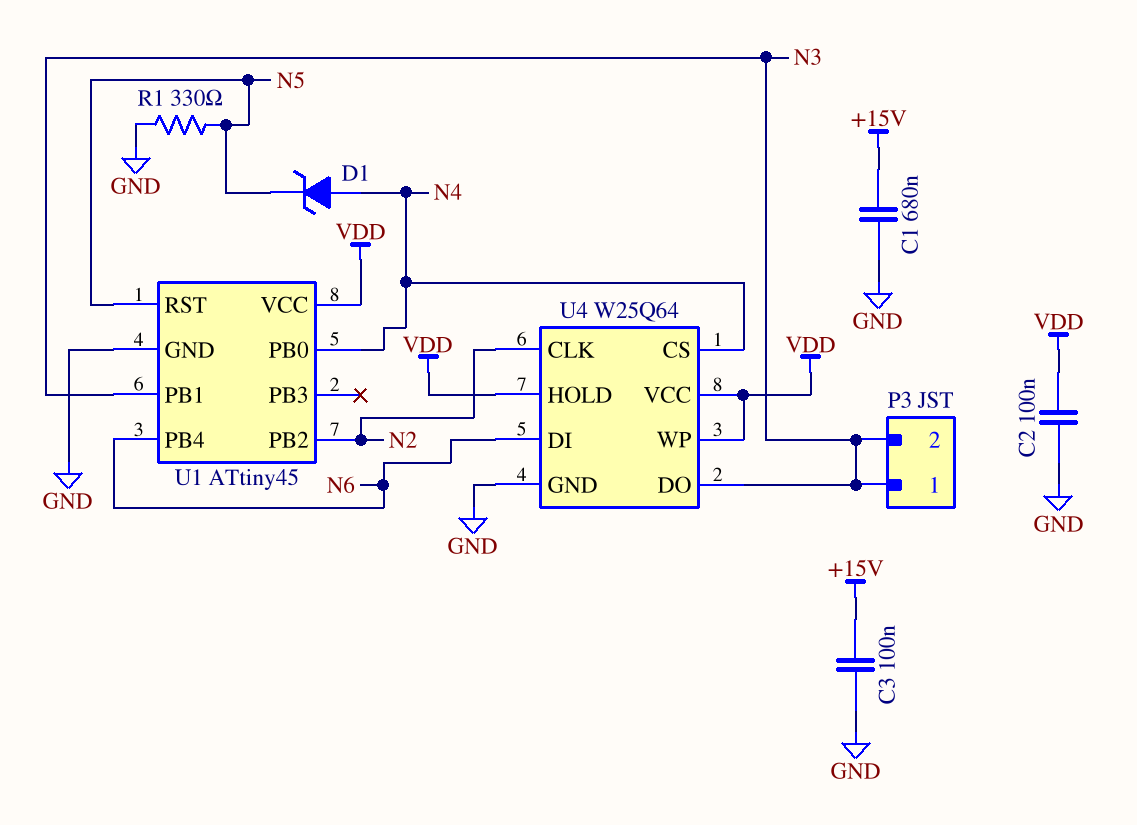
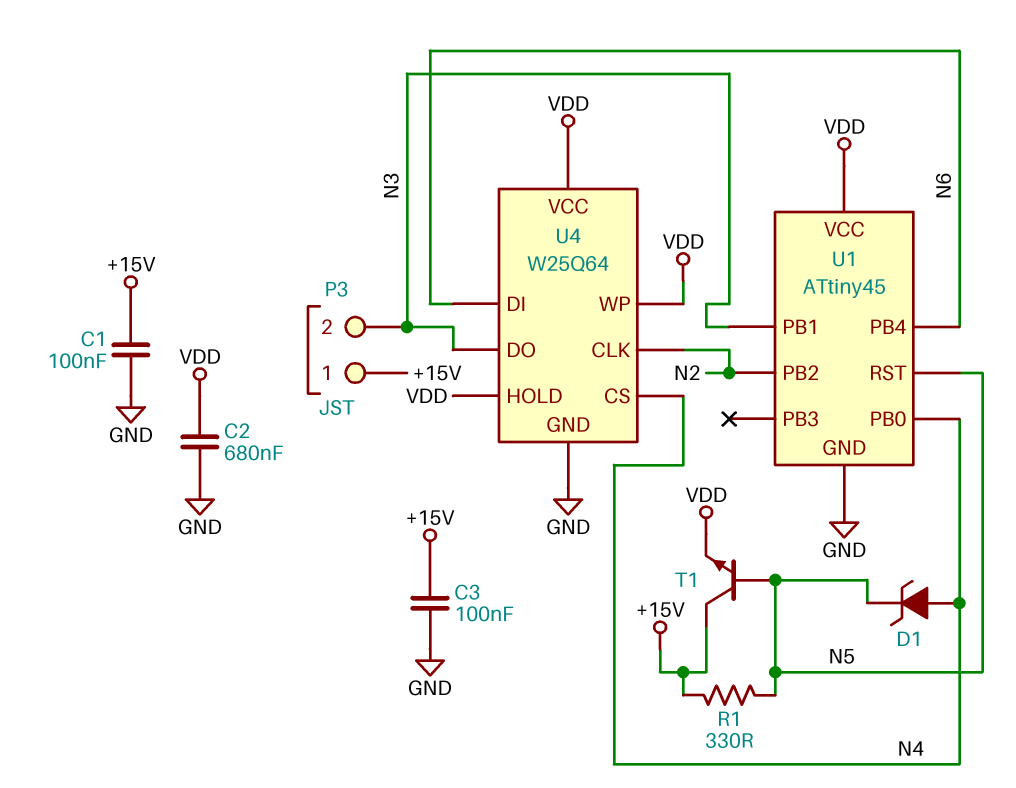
C1: 680nF (+15V, GND) -> 100nF (+15V, GND)
C2: 100nF (GND, VDD) -> 680nF (GND, VDD)
P3 pin 1: N3 -> +15V
R1: 330 (GND, N5) -> 330 (+15V, N5)
T1: none -> NPN (B N5, C +15V, E VDD)

